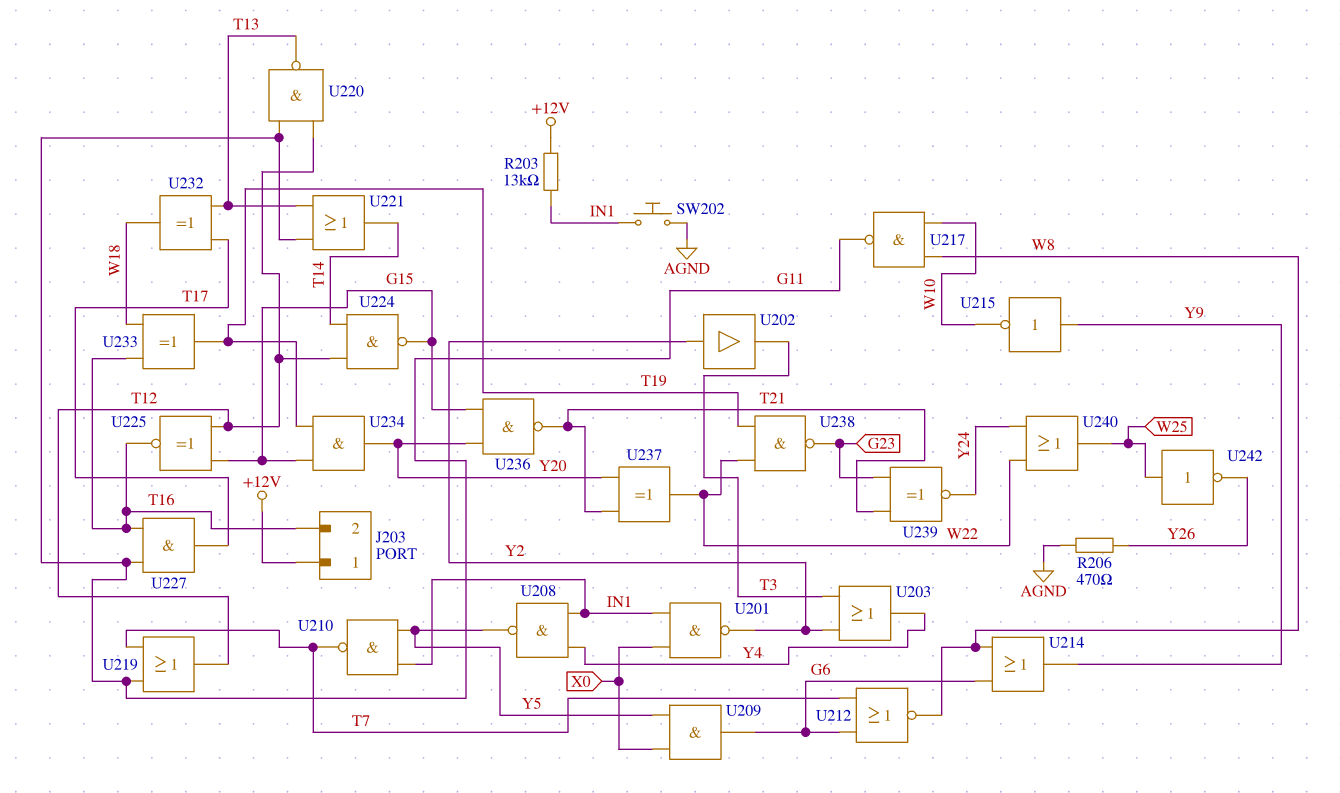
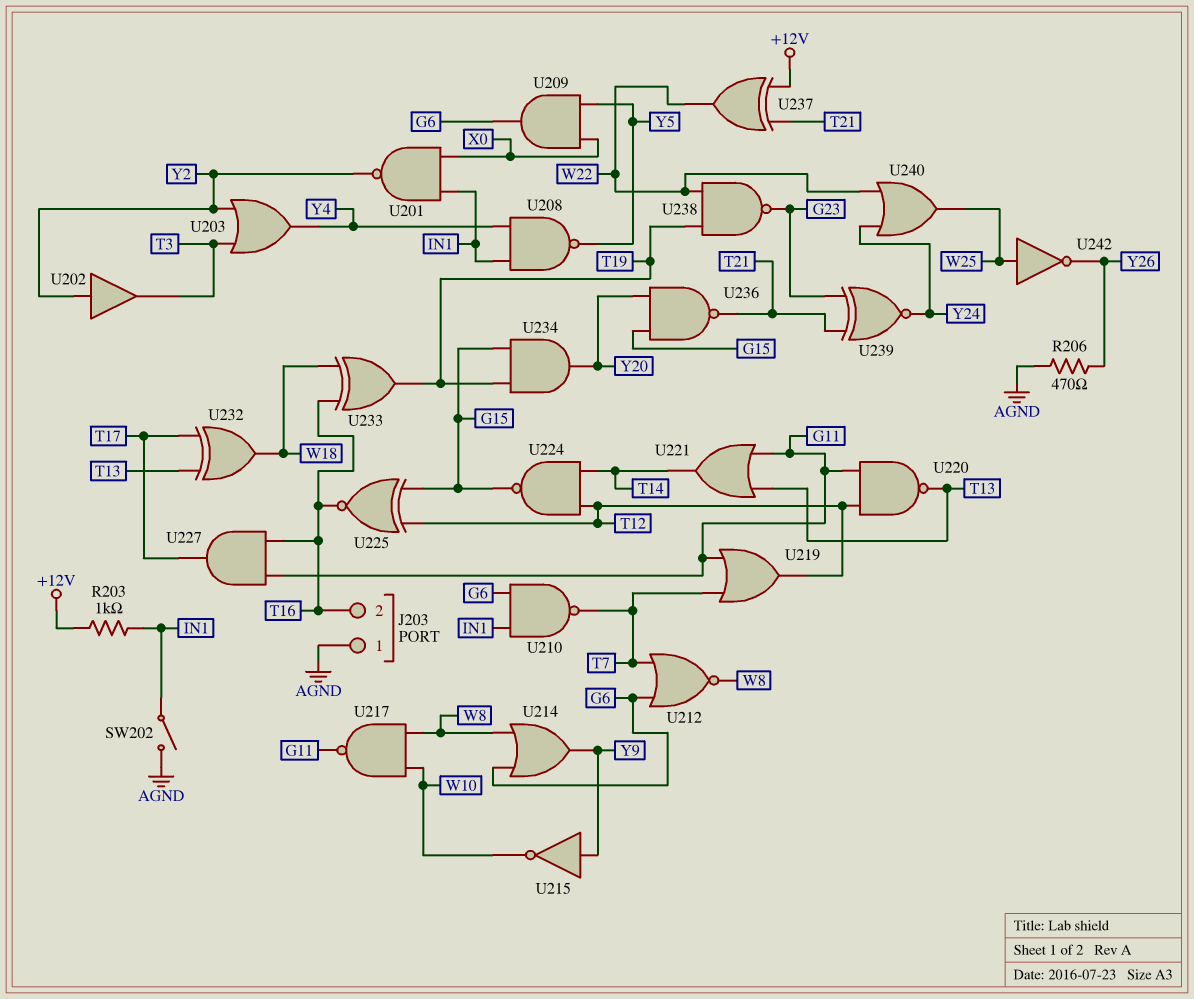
J203 pin 1: +12V -> AGND
R203: 13k (+12V, IN1) -> 1k (+12V, IN1)
SW202: button (AGND, IN1) -> switch (AGND, IN1)
U210: NAND (in IN1, in Y5, out T7) -> NAND (in G6, in IN1, out T7)
U237: XOR (in T21, in Y20, out W22) -> XOR (in +12V, in T21, out W22)

